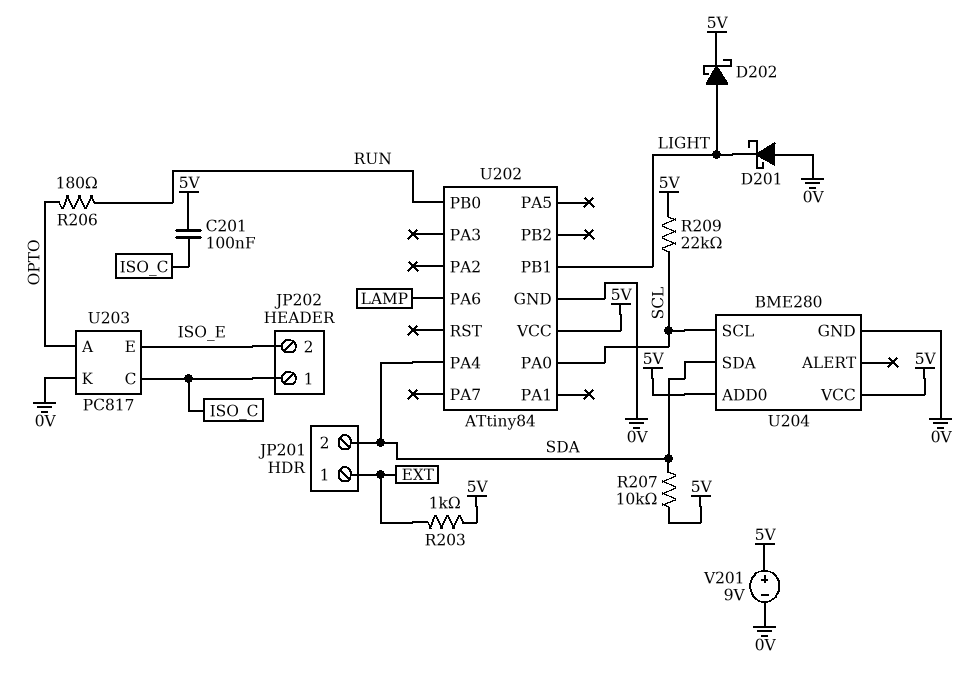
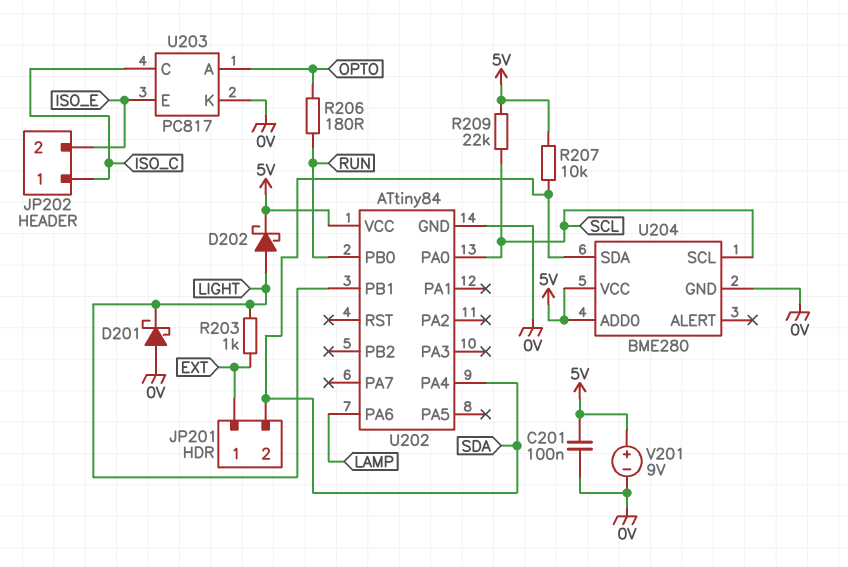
C201: 100nF (5V, ISO_C) -> 100nF (0V, 5V)
R203: 1k (5V, EXT) -> 1k (EXT, LIGHT)

